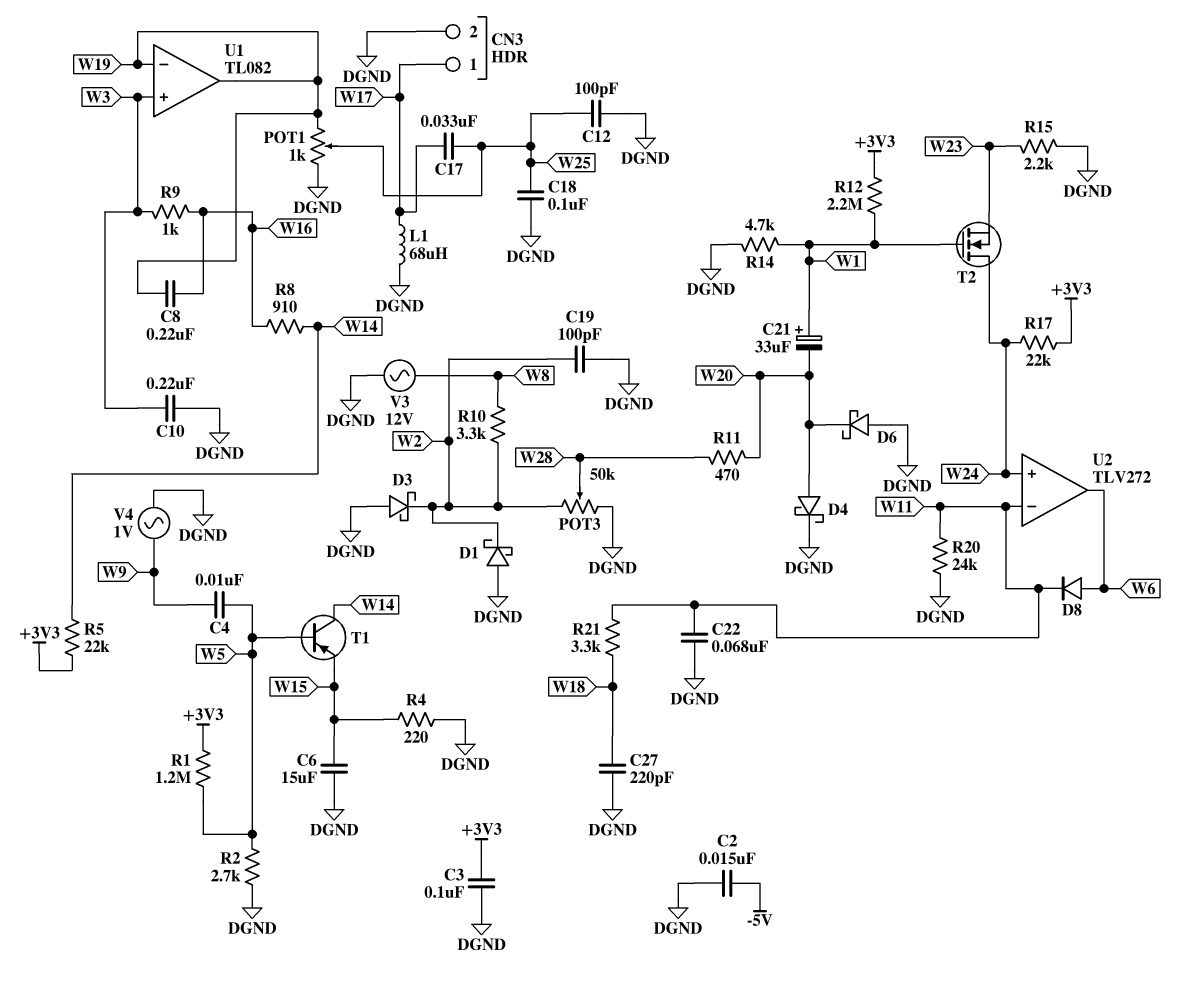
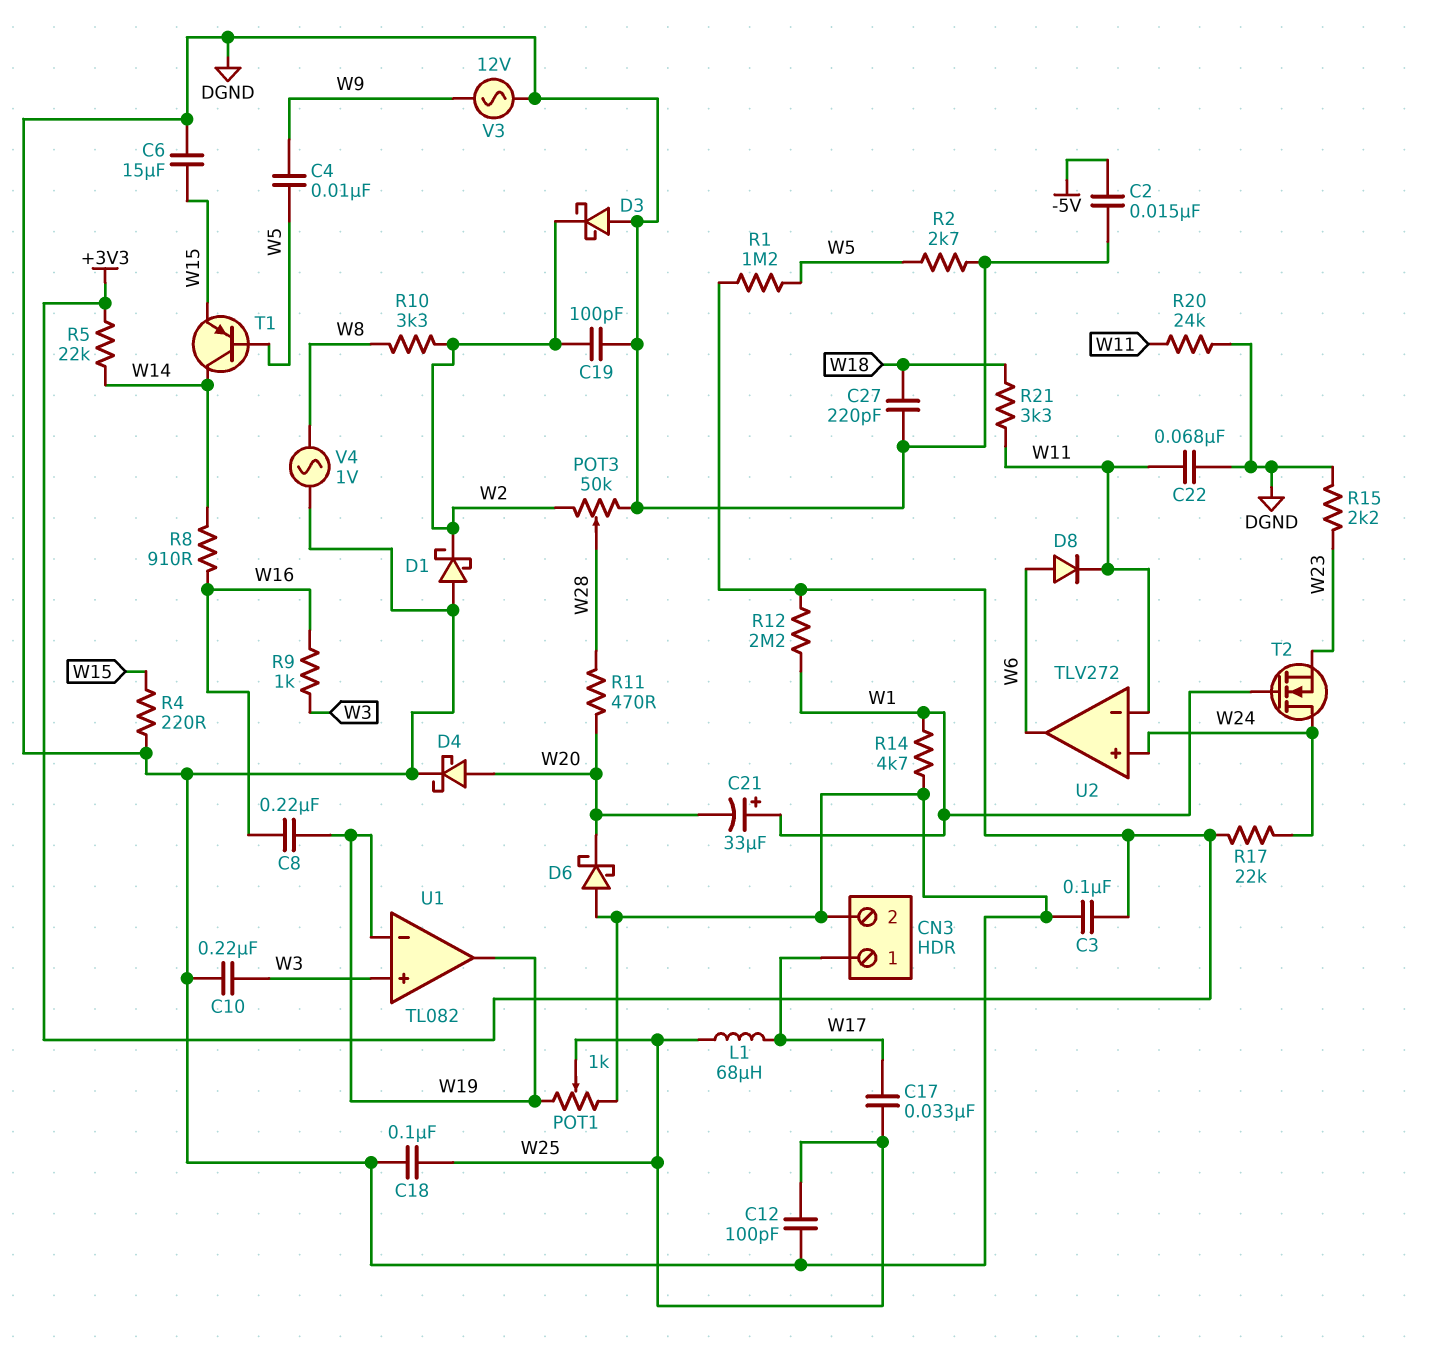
L1: 68uH (DGND, W17) -> 68uH (W17, W25)
V3: AC 12V (DGND, W8) -> AC 12V (DGND, W9)
V4: AC 1V (DGND, W9) -> AC 1V (DGND, W8)

